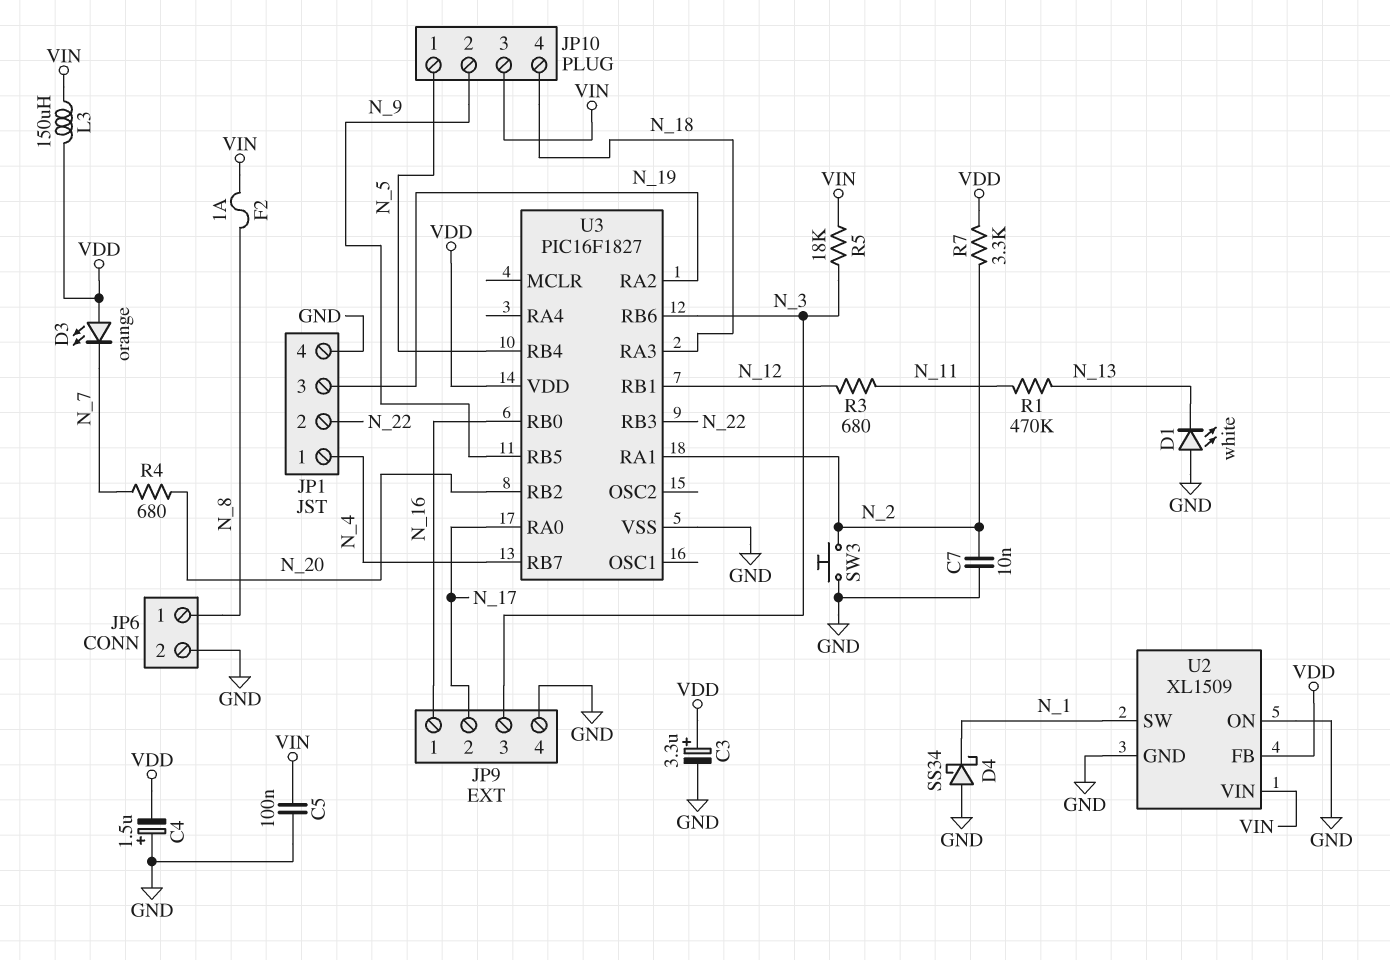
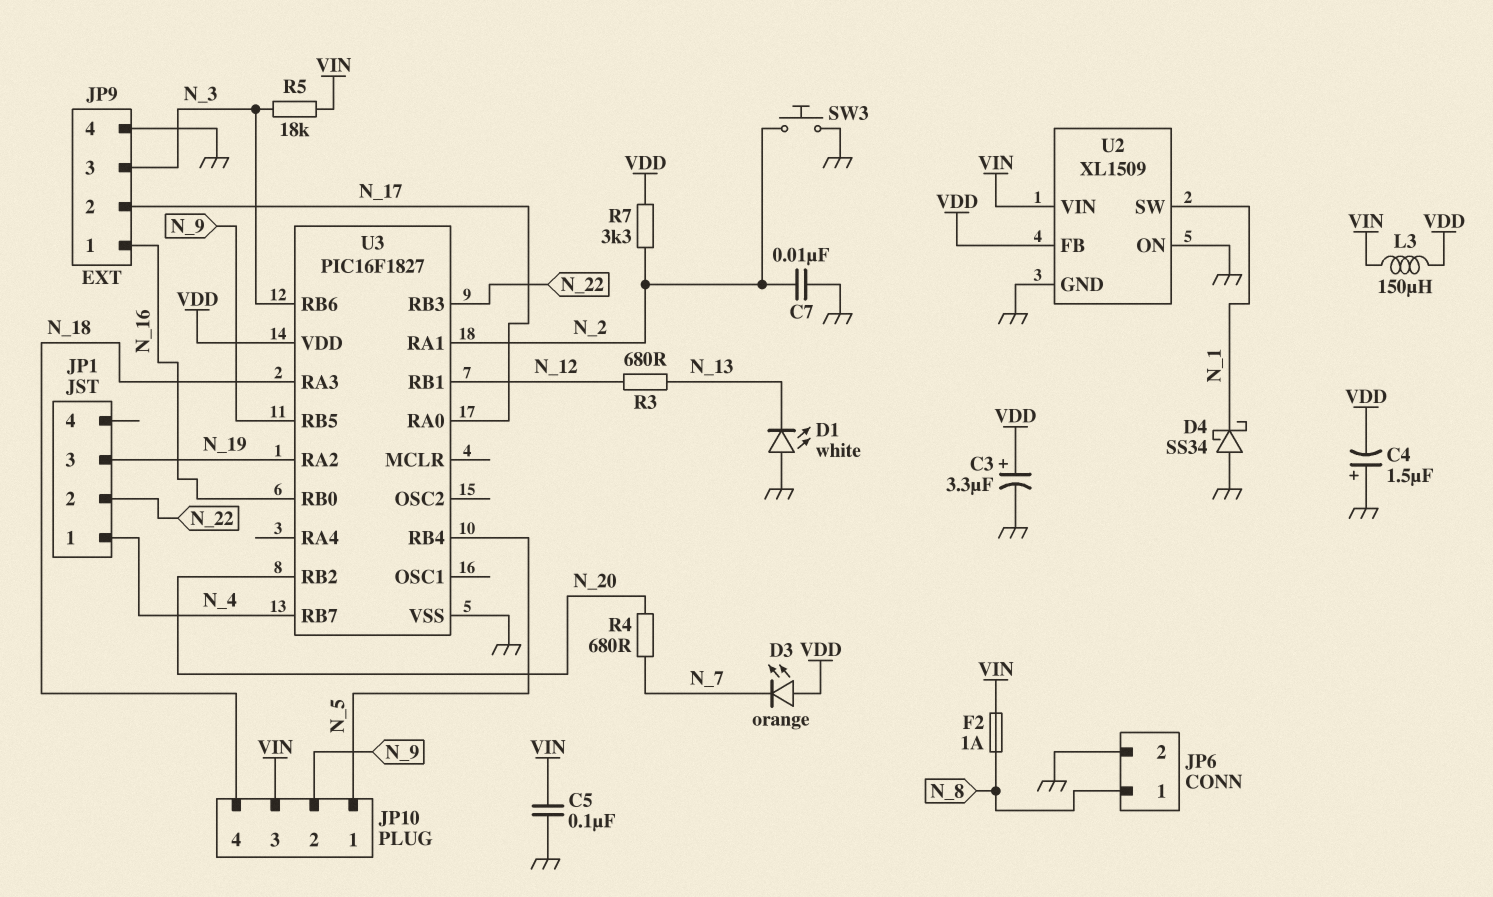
JP1 pin 4: GND -> none
R1: 470k (N_11, N_13) -> none
R3: 680 (N_11, N_12) -> 680 (N_12, N_13)

